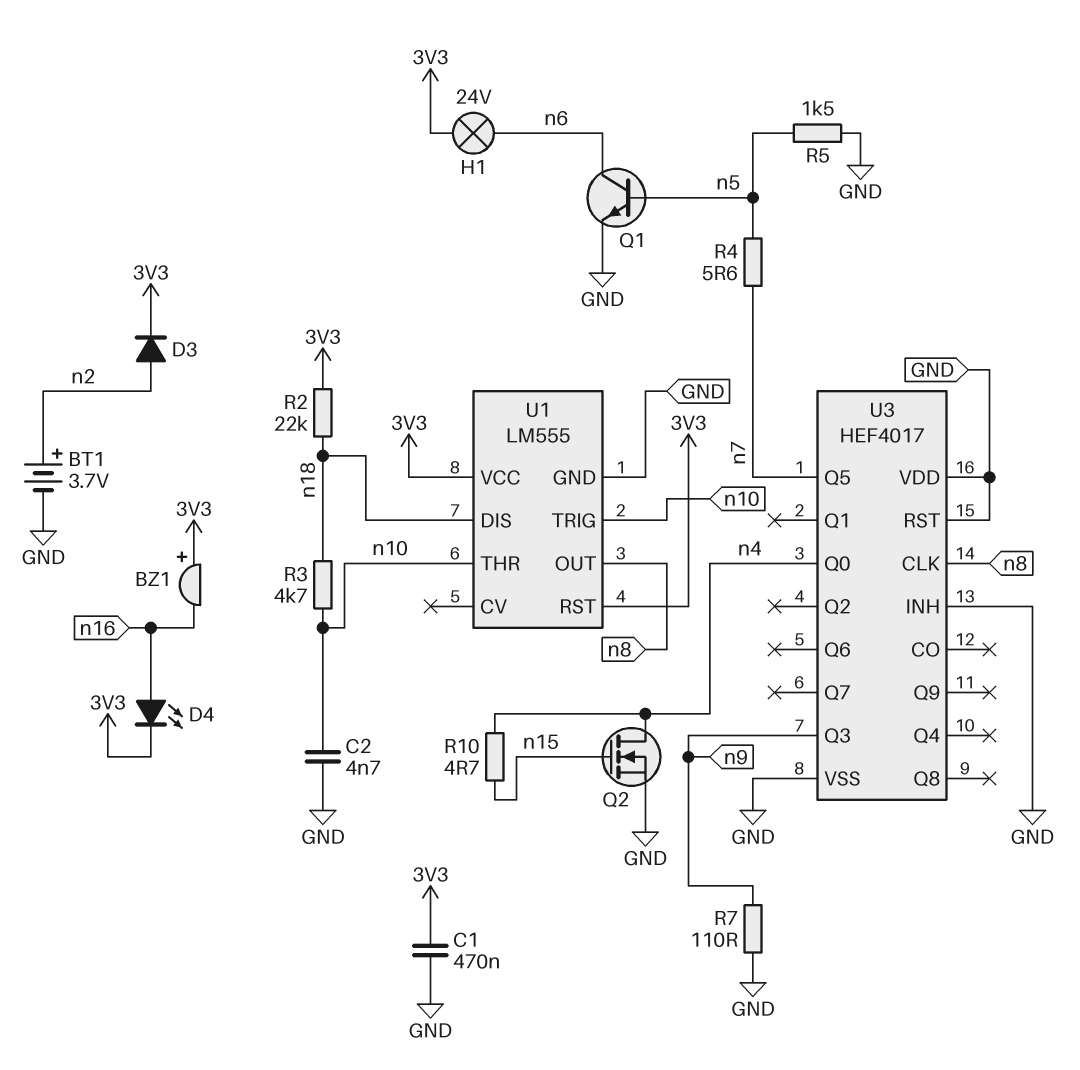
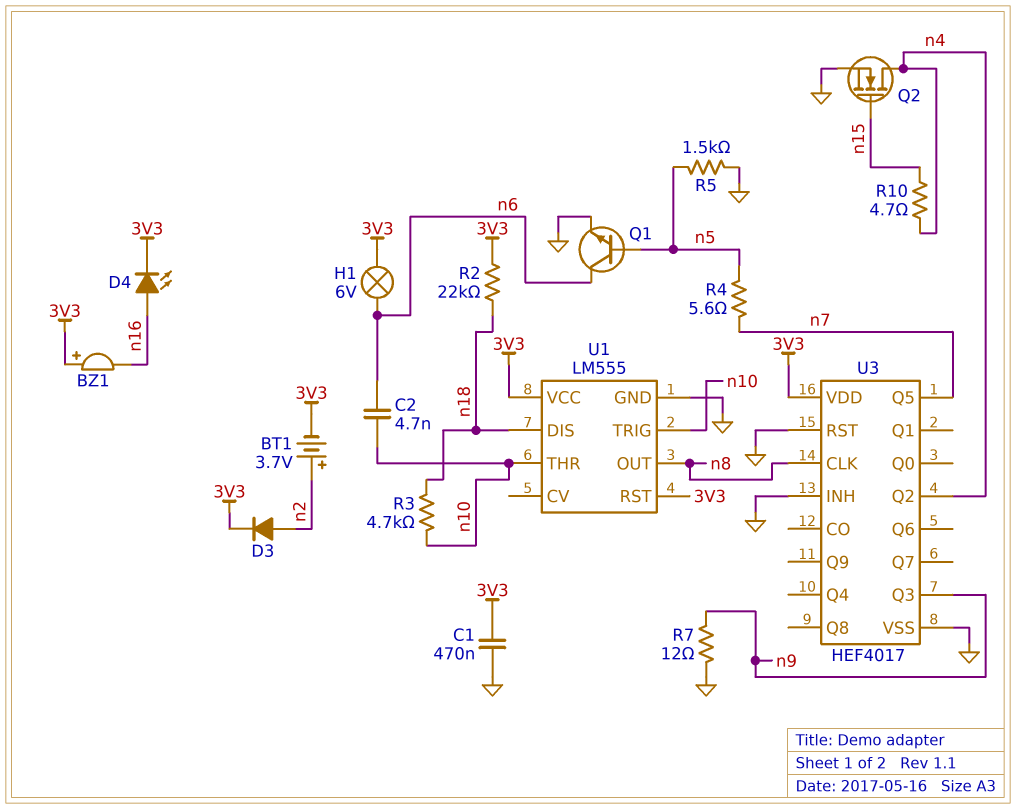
BT1: 3.7V (plus n2, minus GND) -> 3.7V (plus n2, minus 3V3)
C2: 4.7nF (GND, n10) -> 4.7nF (n6, n10)
H1: lamp 24V (3V3, n6) -> lamp 6V (3V3, n6)
R7: 110 (GND, n9) -> 12 (GND, n9)
U3 pin Q0: n4 -> none
U3 pin Q2: none -> n4
U3 pin VDD: GND -> 3V3

